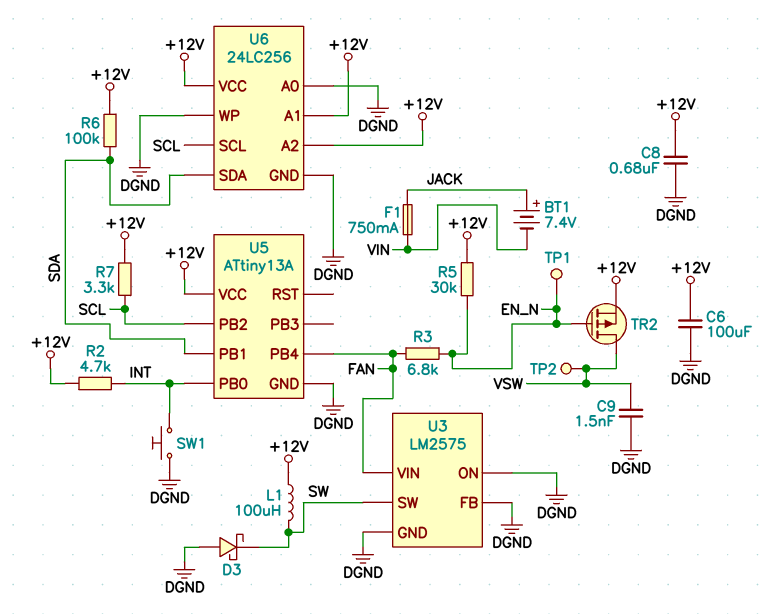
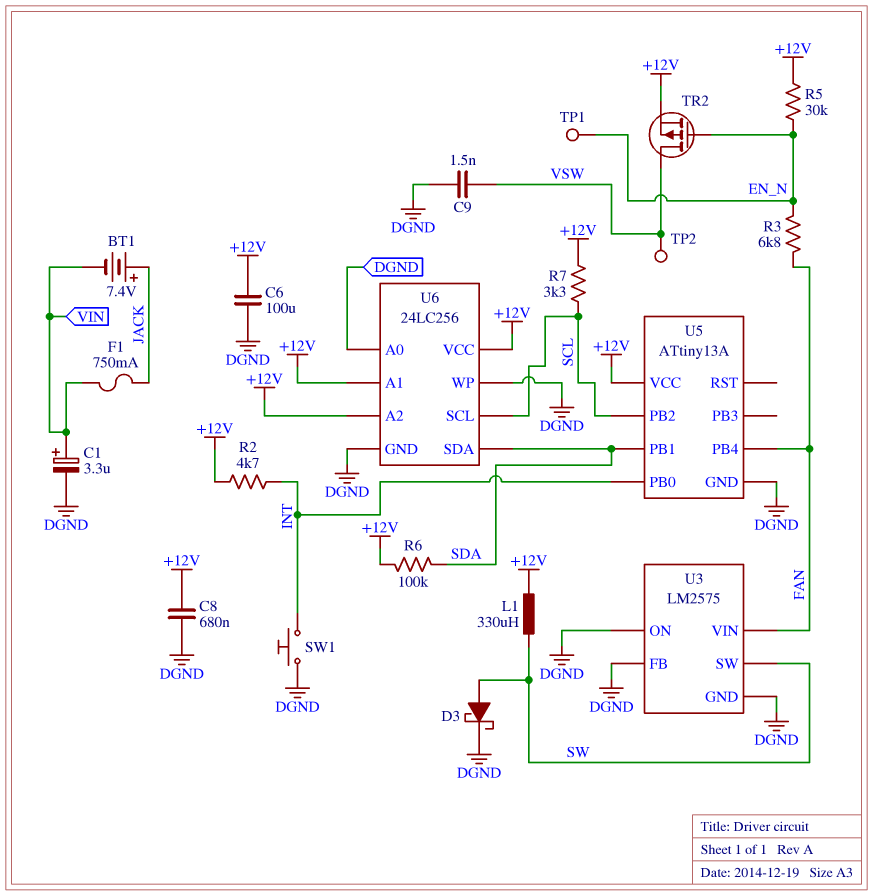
C1: none -> 3.3uF (plus VIN, minus DGND)
D3: schottky (A DGND, K SW) -> schottky (A SW, K DGND)
L1: 100uH (+12V, SW) -> 330uH (+12V, SW)

